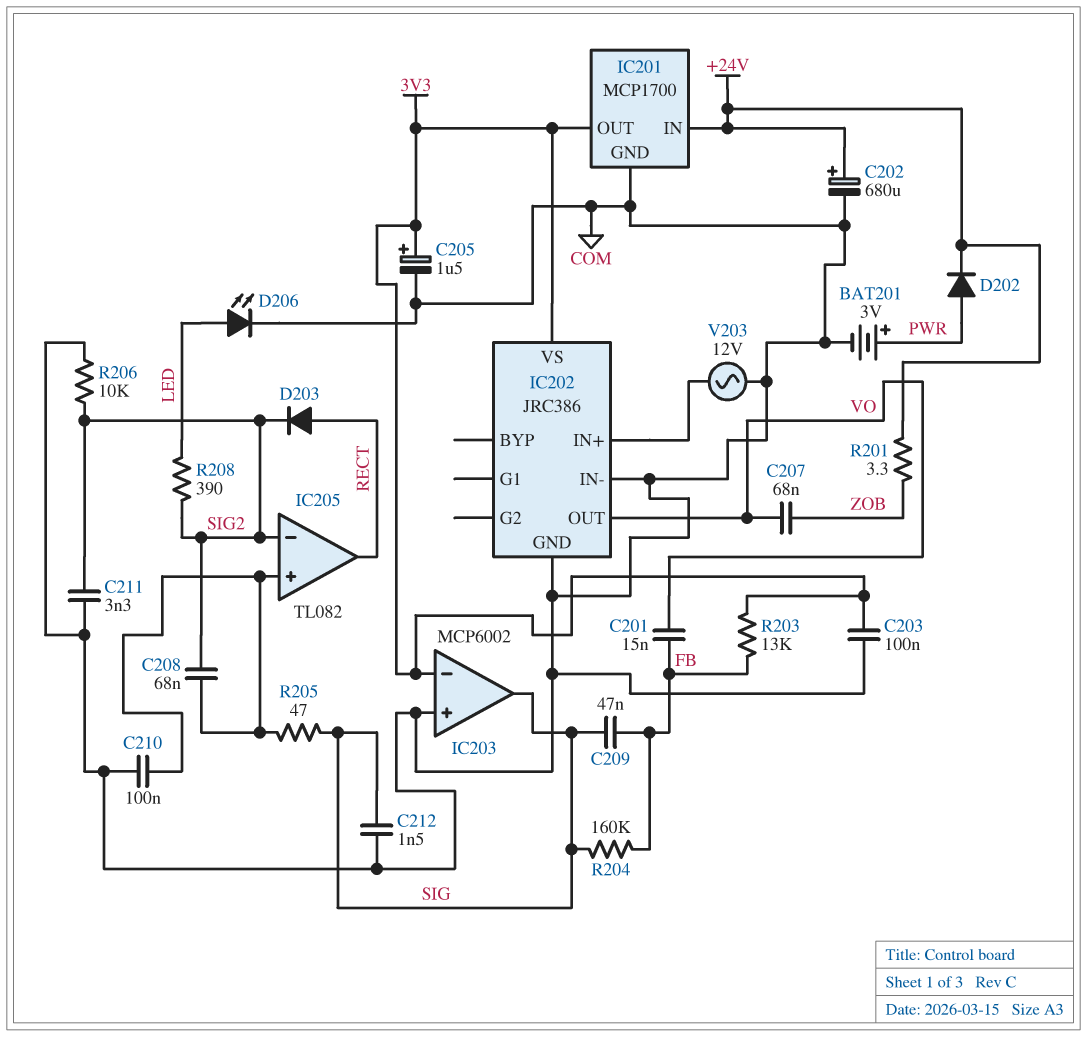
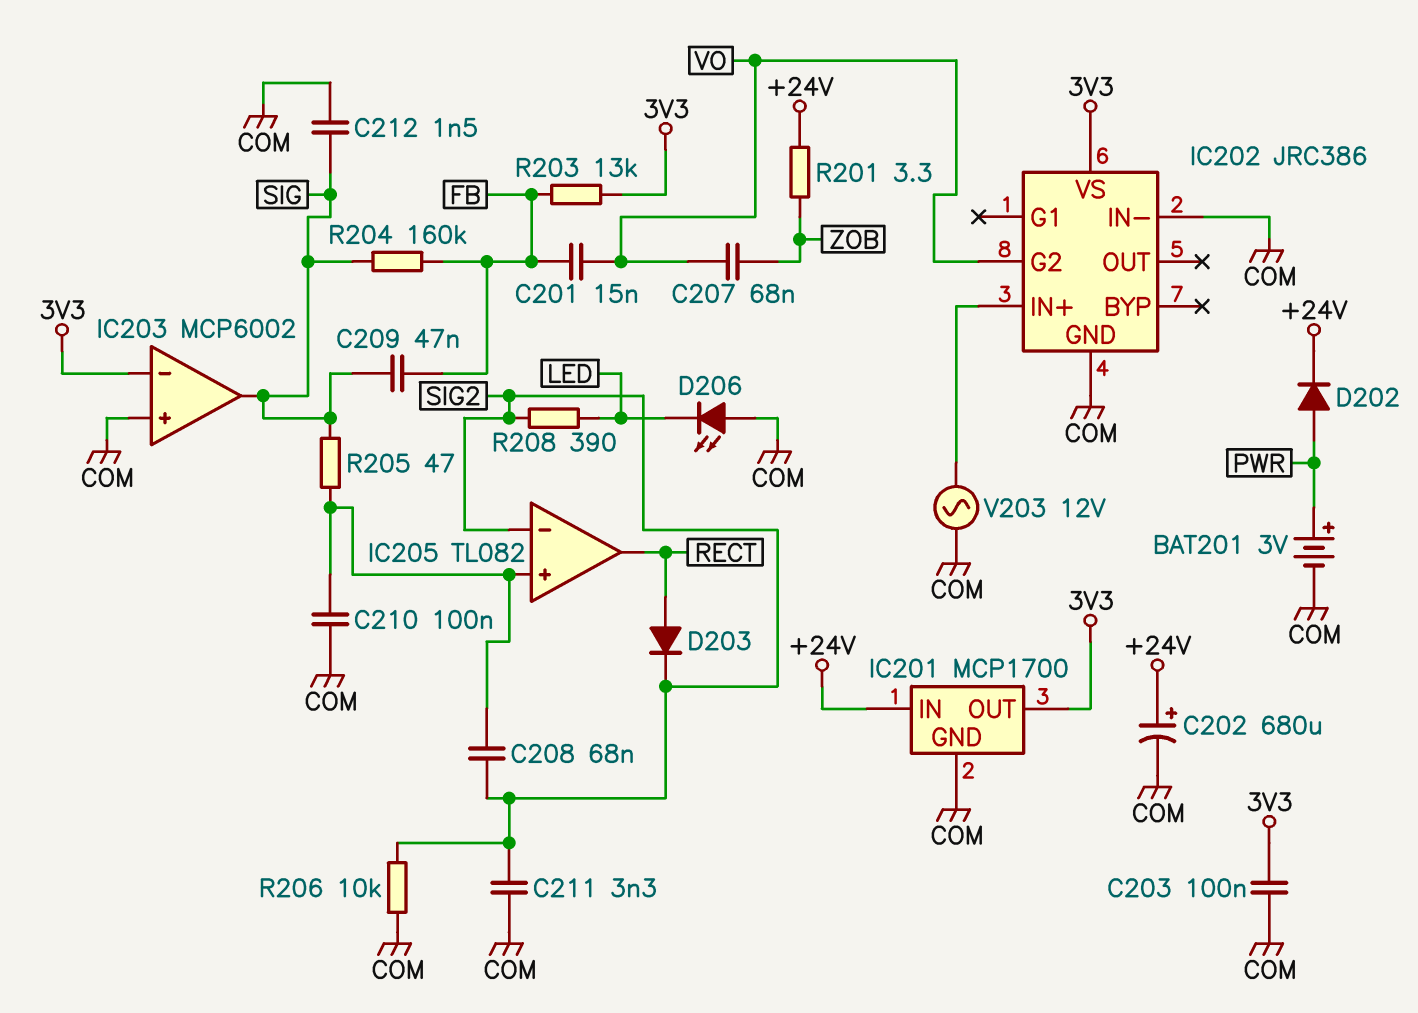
C205: 1.5uF (plus 3V3, minus COM) -> none
D206: LED (A LED, K COM) -> LED (A COM, K LED)
IC202 pin G2: none -> VO
IC202 pin OUT: VO -> none

